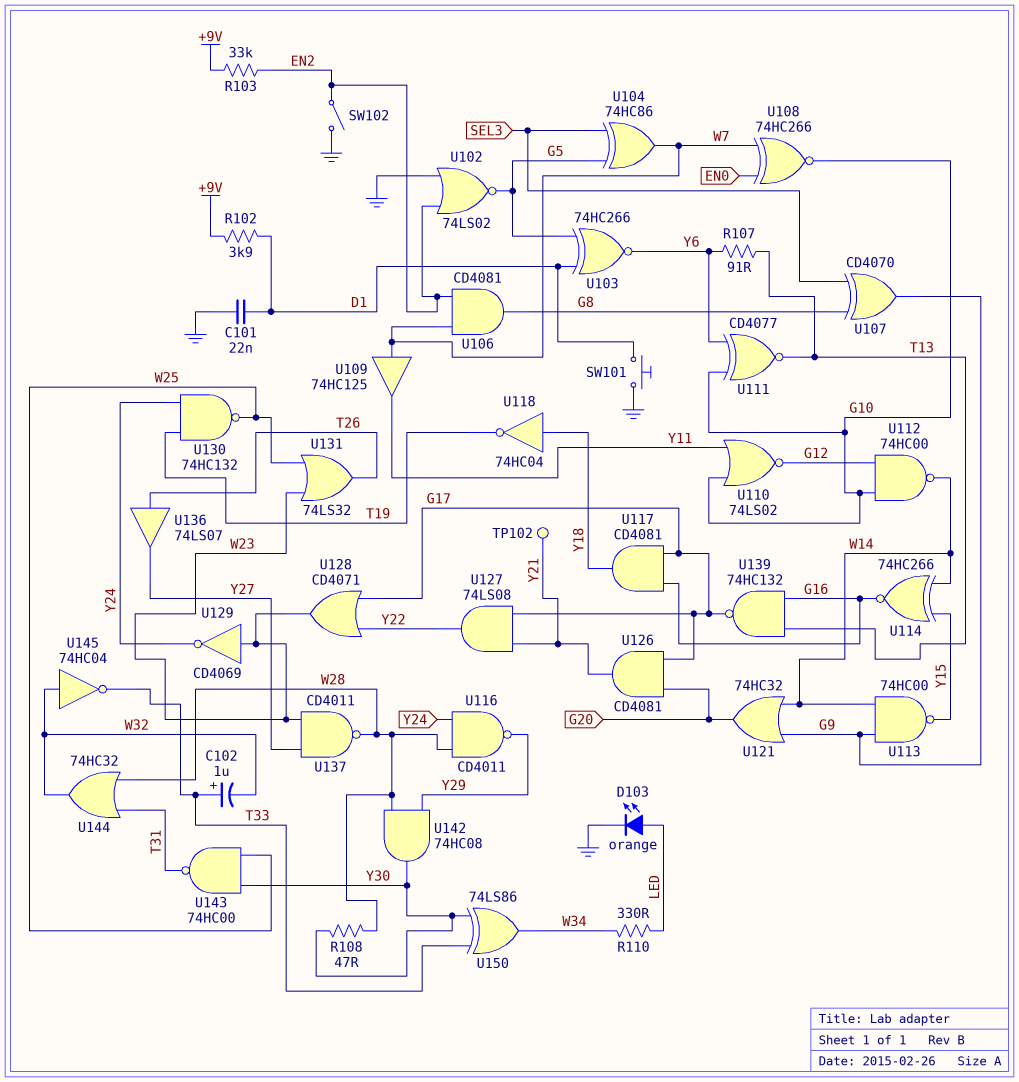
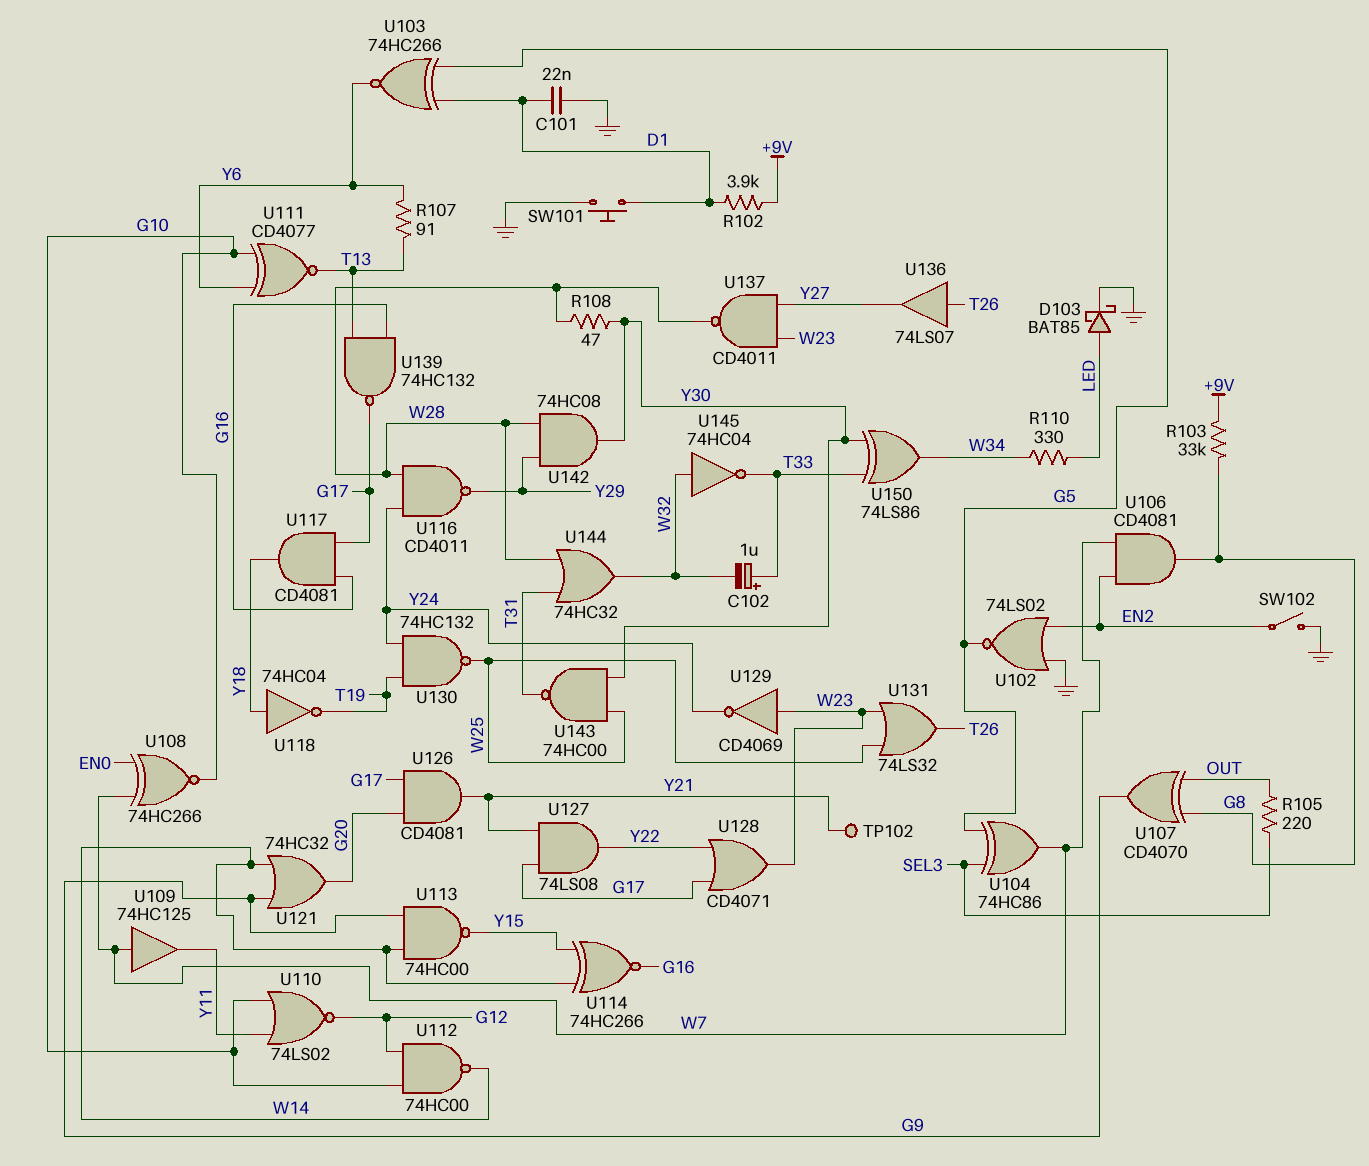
D103: LED orange (A LED, K GND) -> schottky BAT85 (A LED, K GND)
R103: 33k (+9V, EN2) -> 33k (+9V, G8)
R105: none -> 220 (OUT, SEL3)
U107: XOR CD4070 (in G8, in SEL3, out G9) -> XOR CD4070 (in G8, in OUT, out G9)

